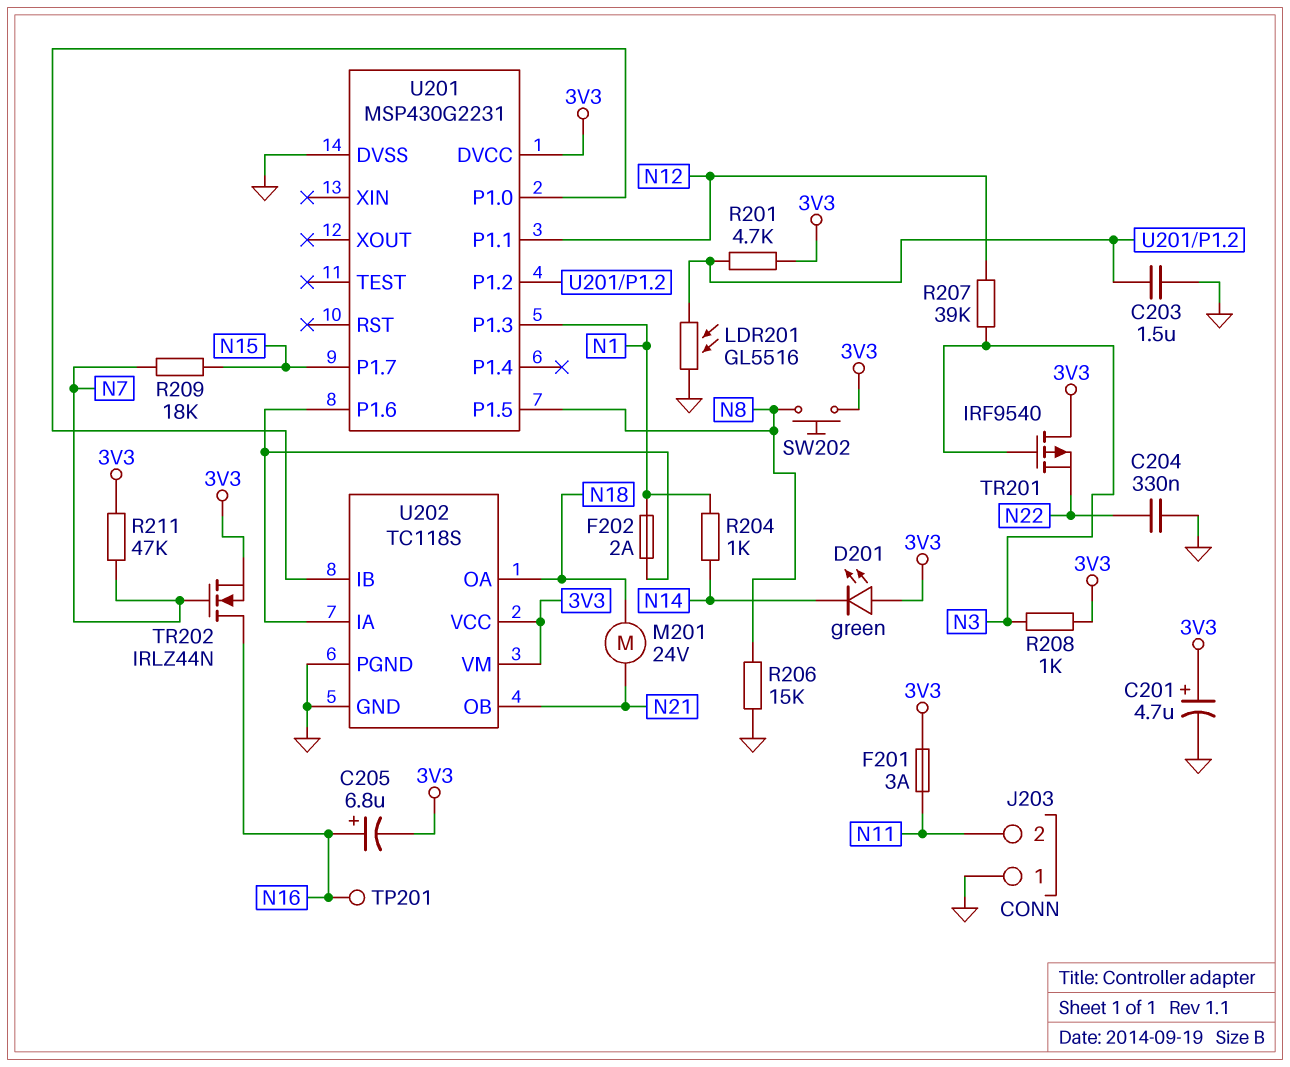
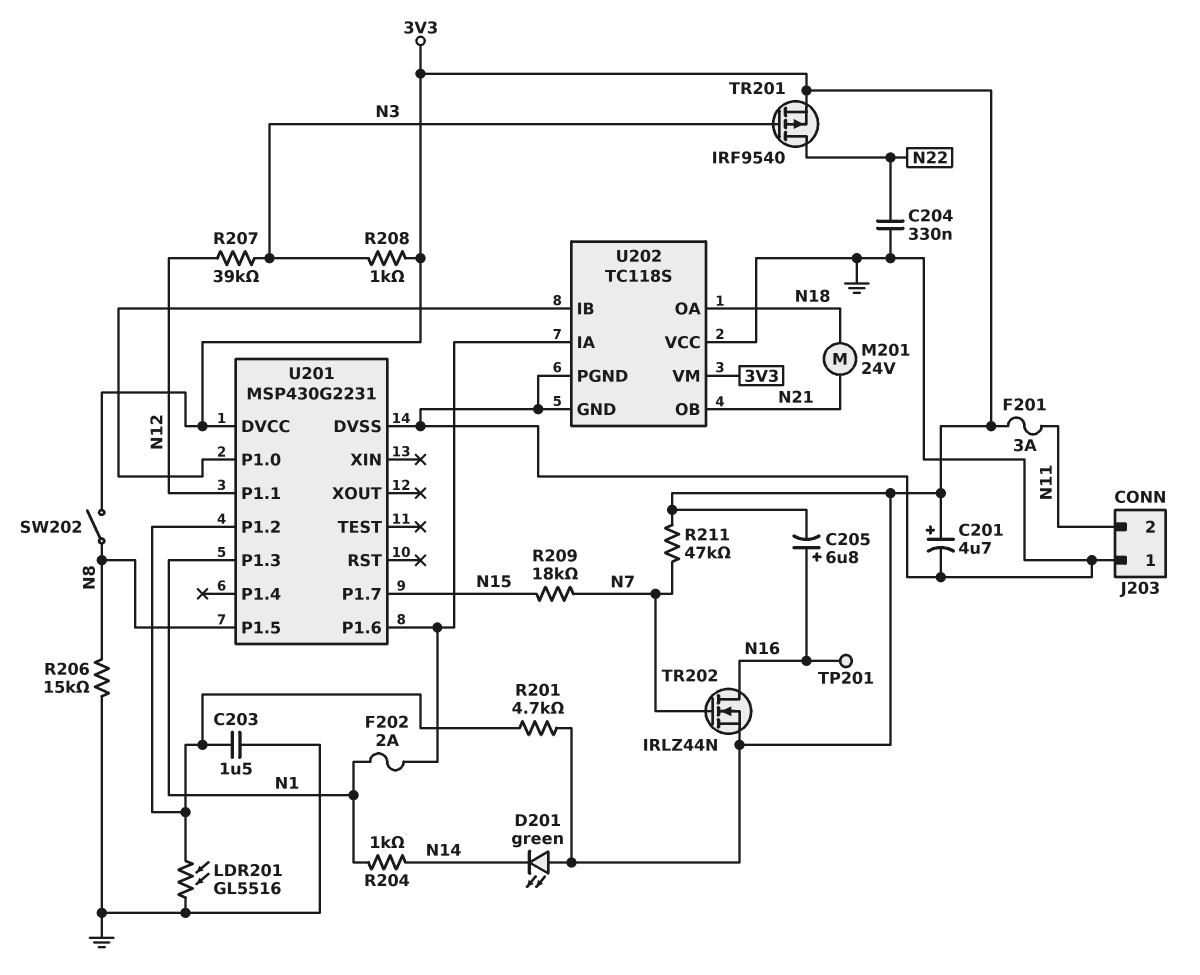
SW202: button (3V3, N8) -> switch (3V3, N8)
TR201: PMOS IRF9540 (G N3, D 3V3, S N22) -> PMOS IRF9540 (G N3, D N22, S 3V3)
U202 pin VCC: 3V3 -> GND

